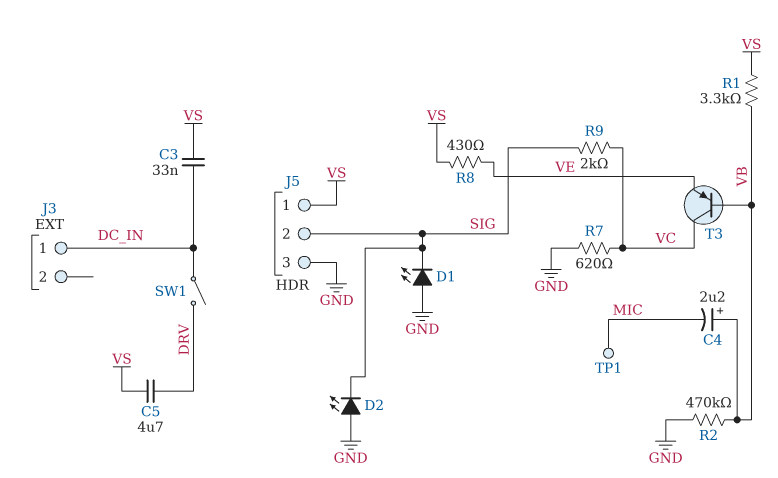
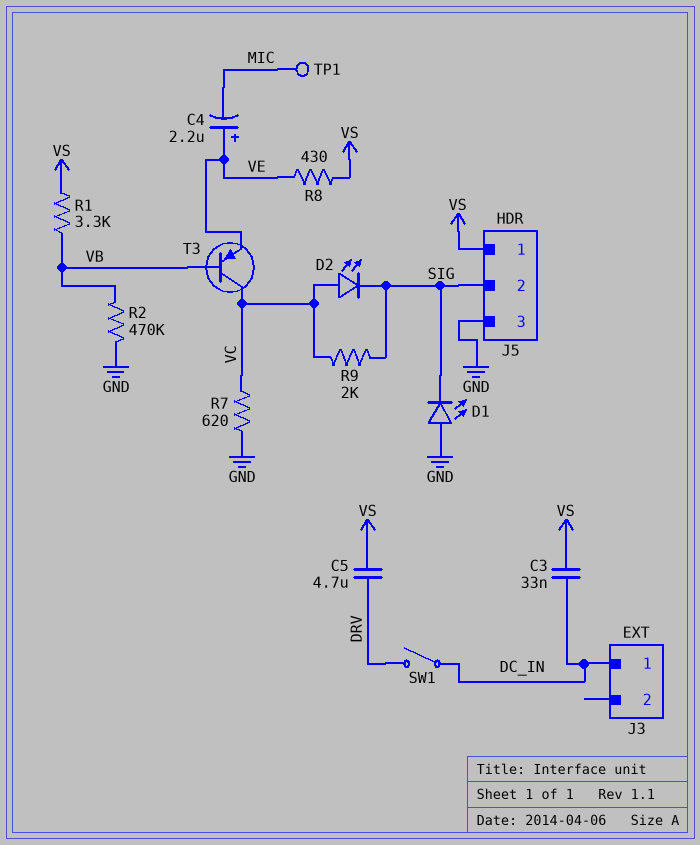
C4: 2.2uF (plus VB, minus MIC) -> 2.2uF (plus VE, minus MIC)
D2: LED (A GND, K SIG) -> LED (A VC, K SIG)

